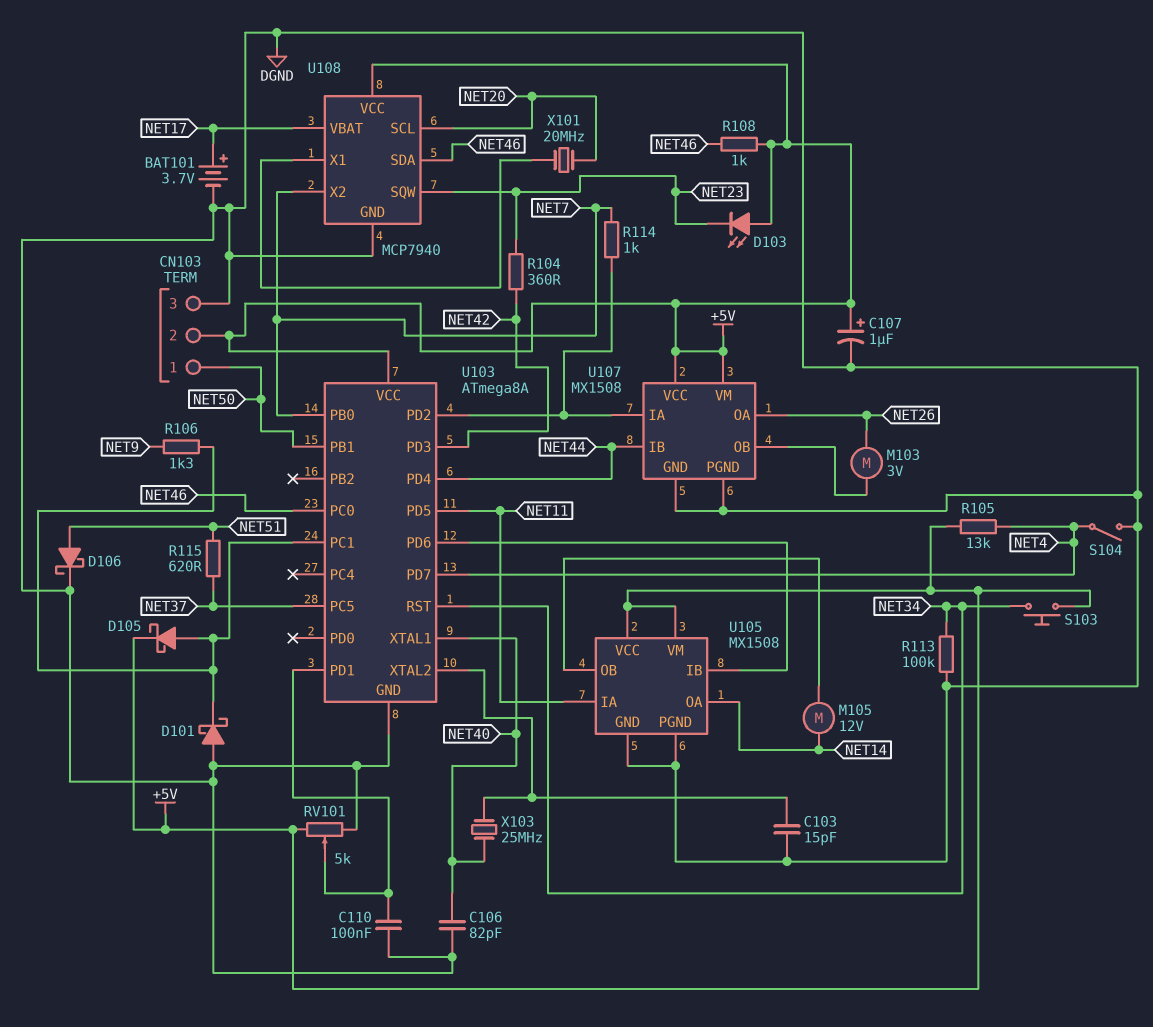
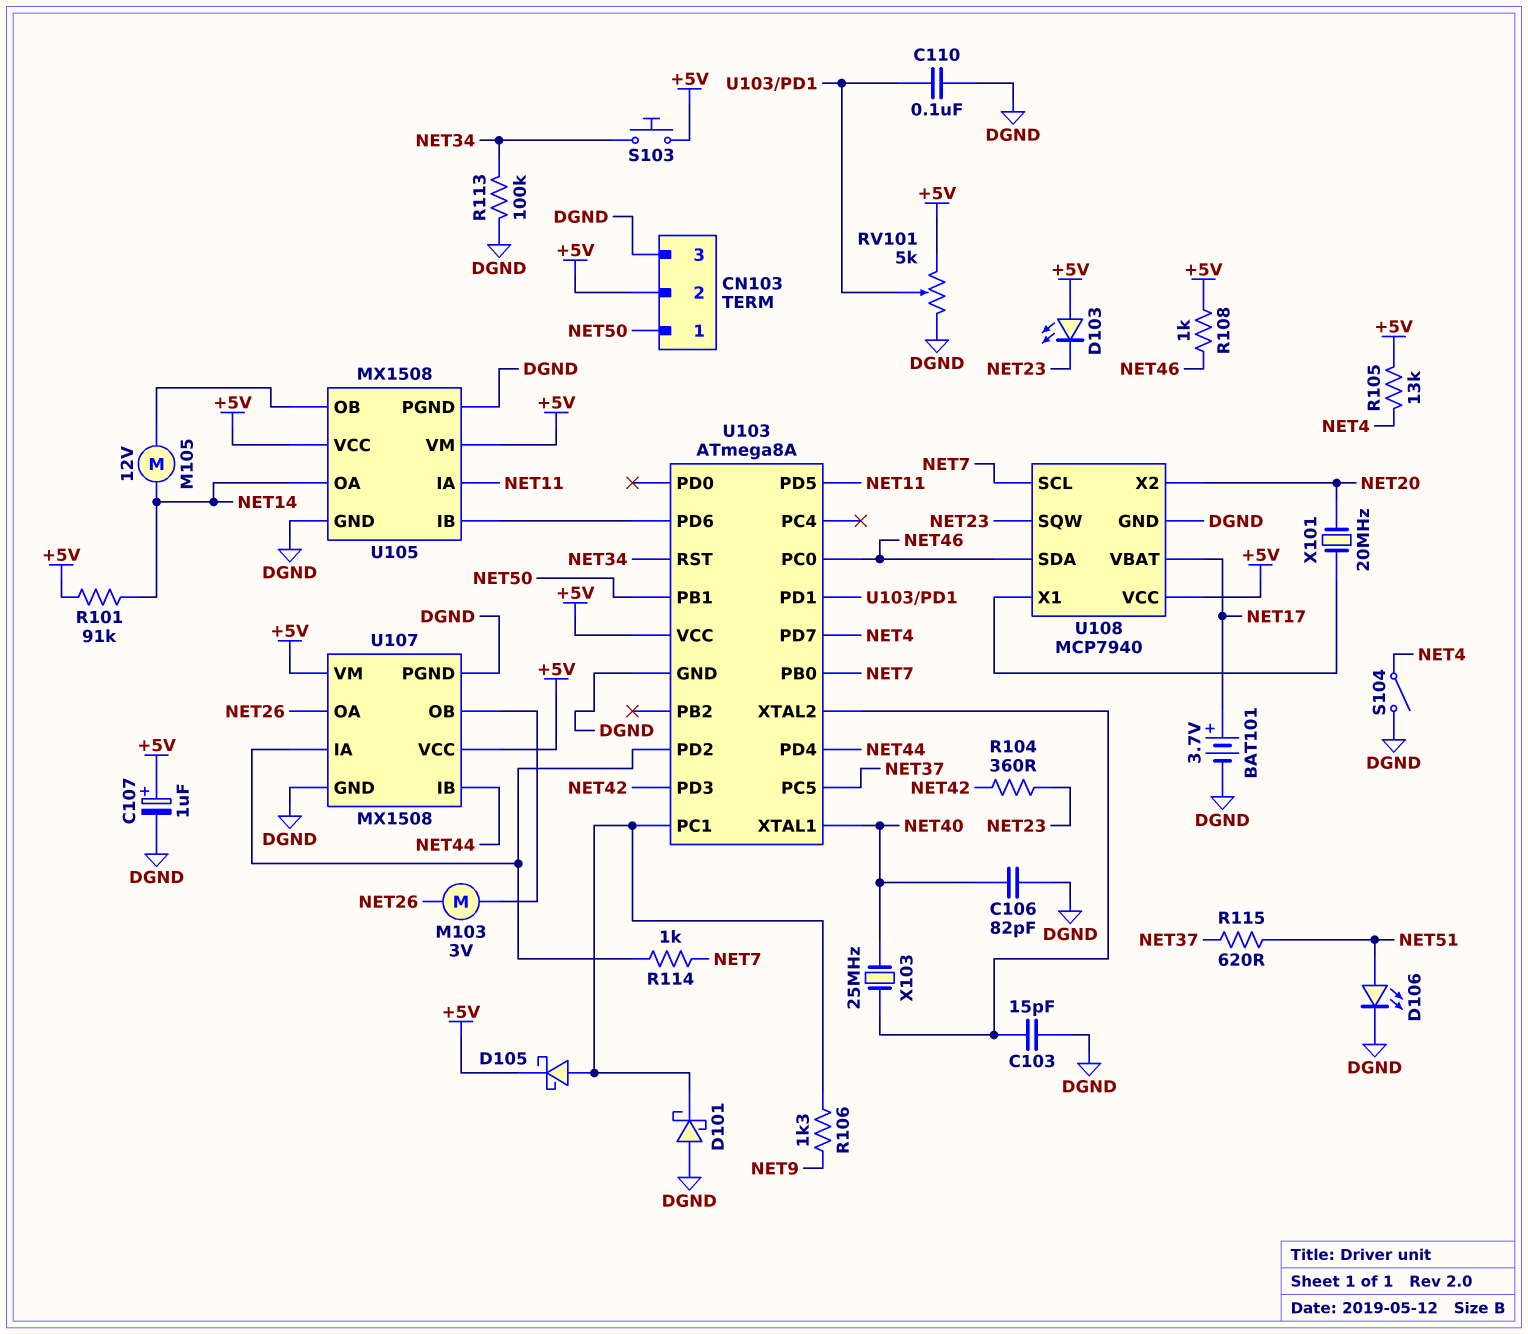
D106: schottky (A NET51, K DGND) -> LED (A NET51, K DGND)
R101: none -> 91k (+5V, NET14)
U108 pin SCL: NET20 -> NET7
U108 pin X2: NET7 -> NET20

